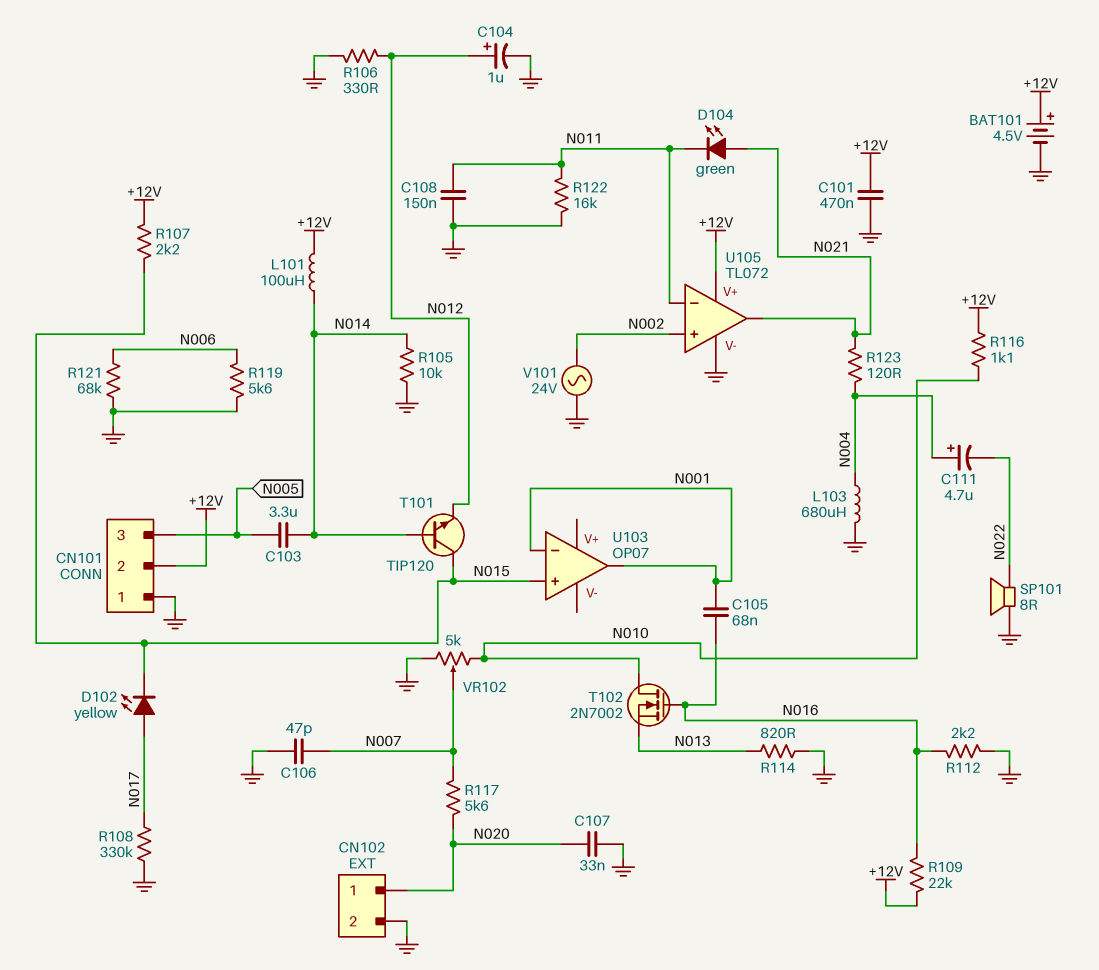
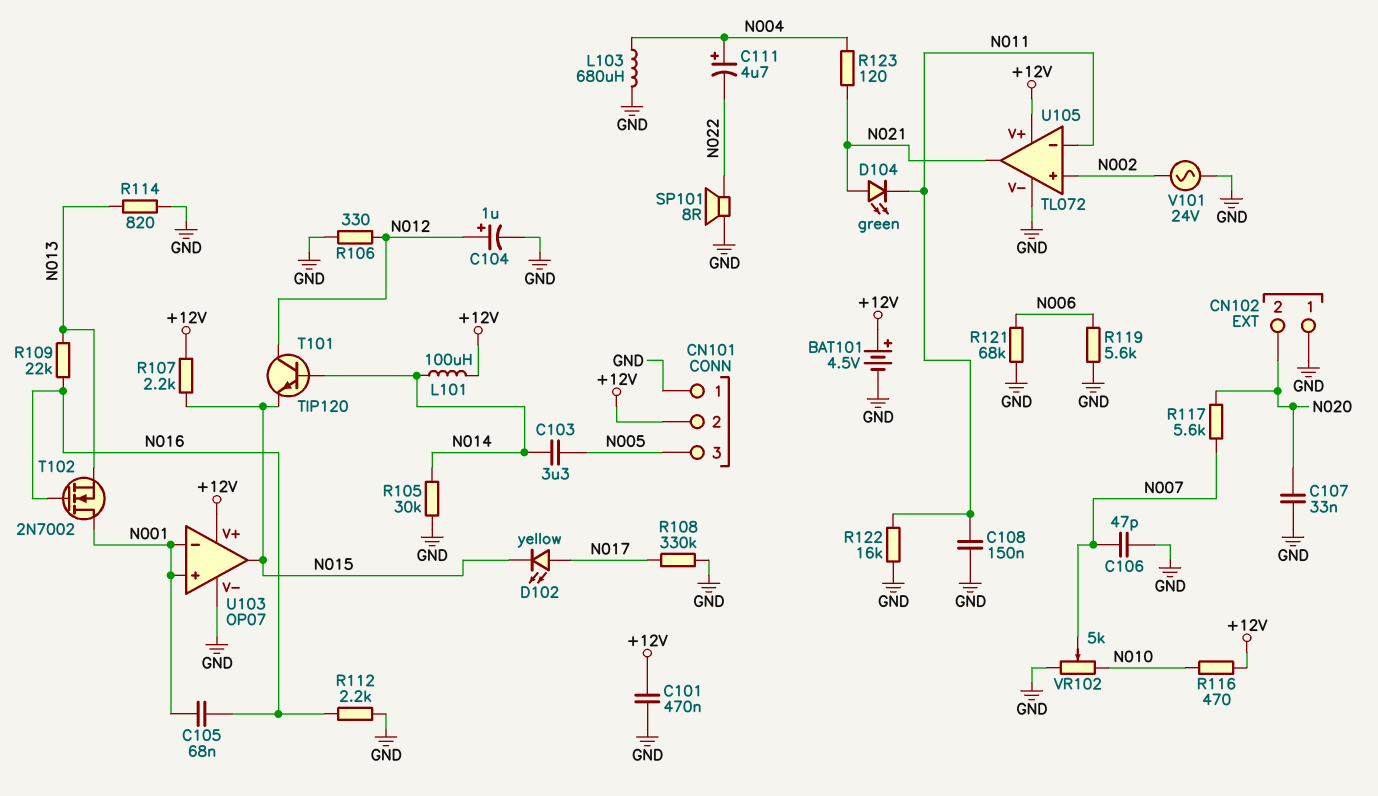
CN102 pin 1: N020 -> GND
CN102 pin 2: GND -> N020
R105: 10k (GND, N014) -> 30k (GND, N014)
R109: 22k (+12V, N016) -> 22k (N013, N016)
R116: 1.1k (+12V, N010) -> 470 (+12V, N010)
T101: NPN TIP120 (B N014, C N015, E N012) -> NPN TIP120 (B N014, C N012, E N015)
T102: NMOS 2N7002 (G N016, D N010, S N013) -> NMOS 2N7002 (G N016, D N001, S N013)
U103 pin V+: none -> +12V
U103 pin V-: none -> GND
U103 pin in+: N015 -> N001
U103 pin out: N001 -> N015

